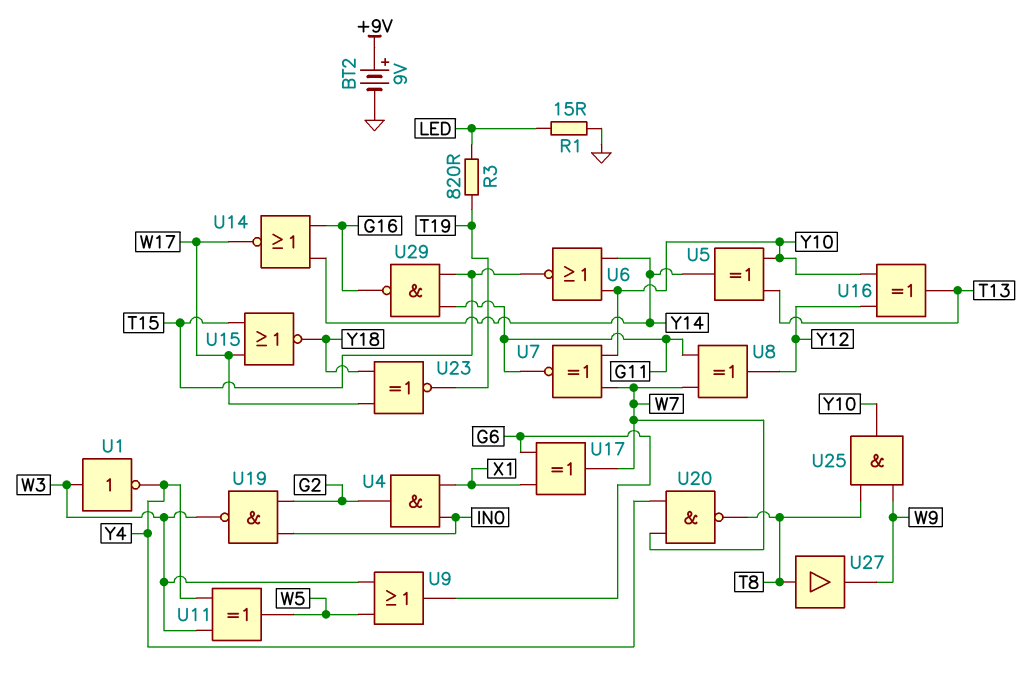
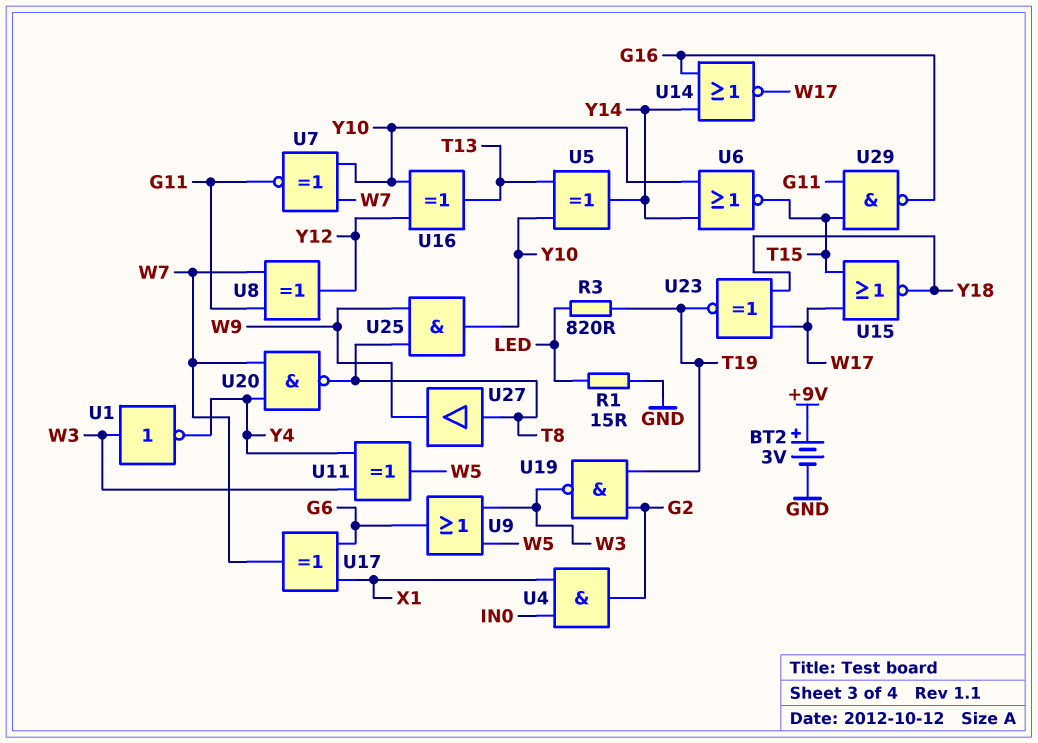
BT2: 9V (plus +9V, minus GND) -> 3V (plus +9V, minus GND)
U19: NAND (in G2, in IN0, out W3) -> NAND (in G2, in T19, out W3)

